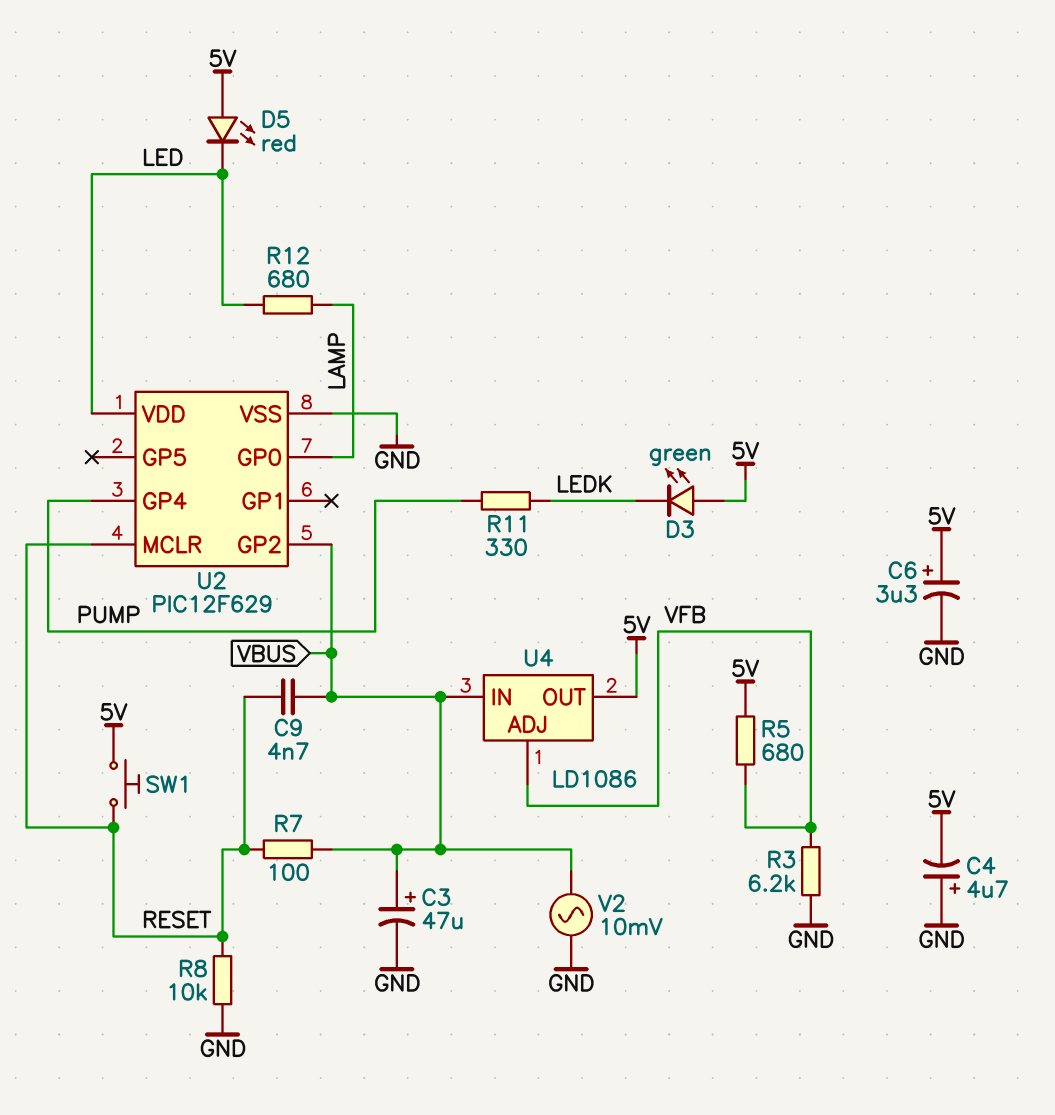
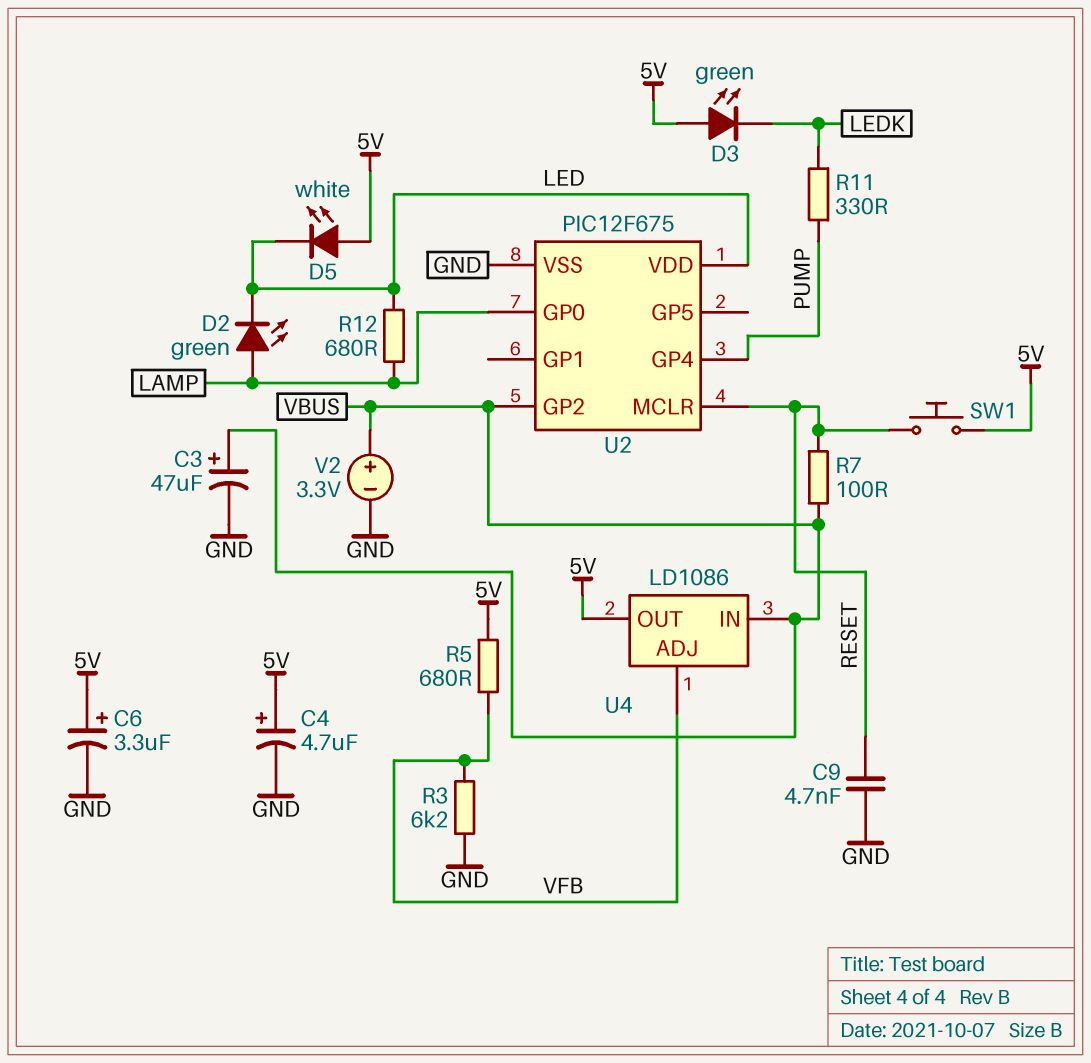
C4: 4.7uF (plus GND, minus 5V) -> 4.7uF (plus 5V, minus GND)
C9: 4.7nF (RESET, VBUS) -> 4.7nF (GND, RESET)
D2: none -> LED green (A LAMP, K LED)
D5: LED red (A 5V, K LED) -> LED white (A 5V, K LED)
R8: 10k (GND, RESET) -> none
U2: PIC12F629 -> PIC12F675
V2: AC 10mV (GND, VBUS) -> 3.3V (plus VBUS, minus GND)

